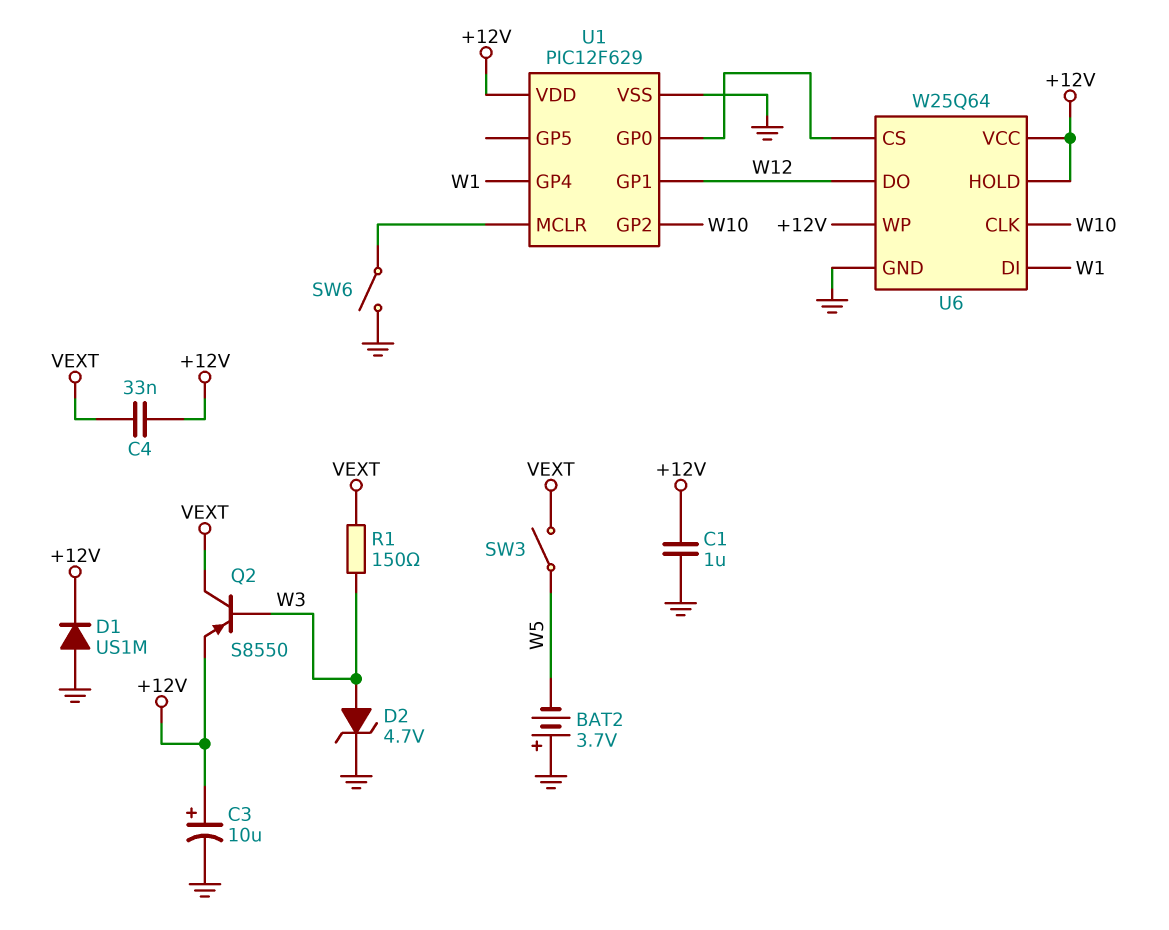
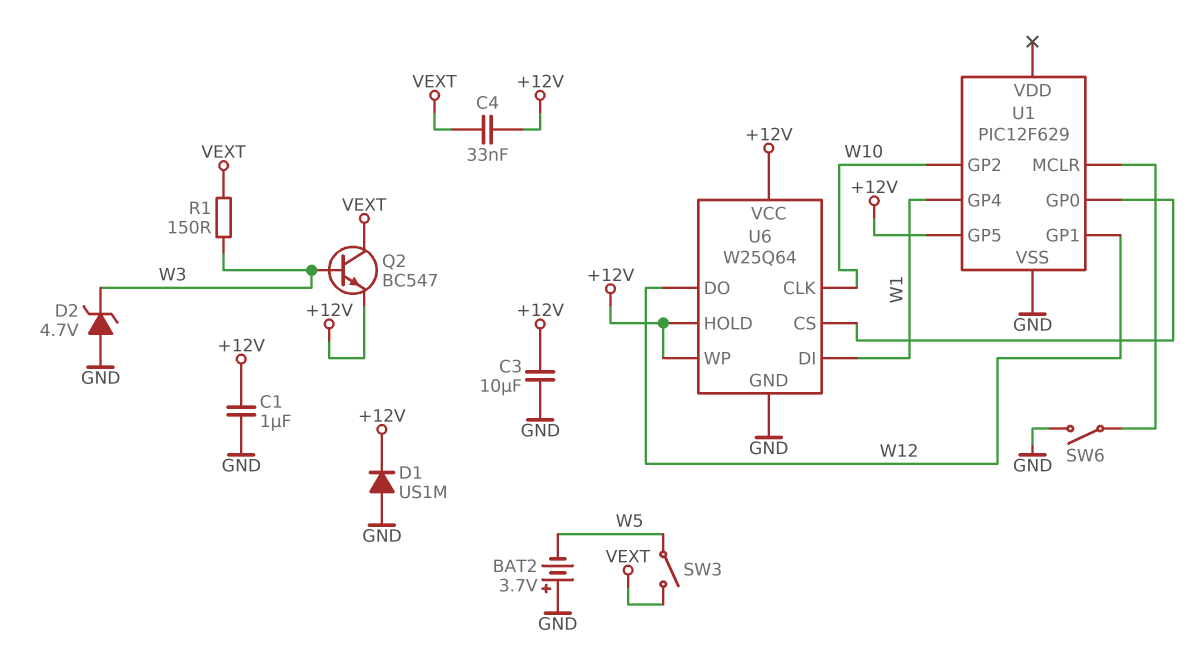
C3: 10uF (plus +12V, minus GND) -> 10uF (+12V, GND)
D2: zener 4.7V (A W3, K GND) -> zener 4.7V (A GND, K W3)
Q2: PNP S8550 (B W3, C VEXT, E +12V) -> NPN BC547 (B W3, C VEXT, E +12V)
U1 pin GP5: none -> +12V
U1 pin VDD: +12V -> none

